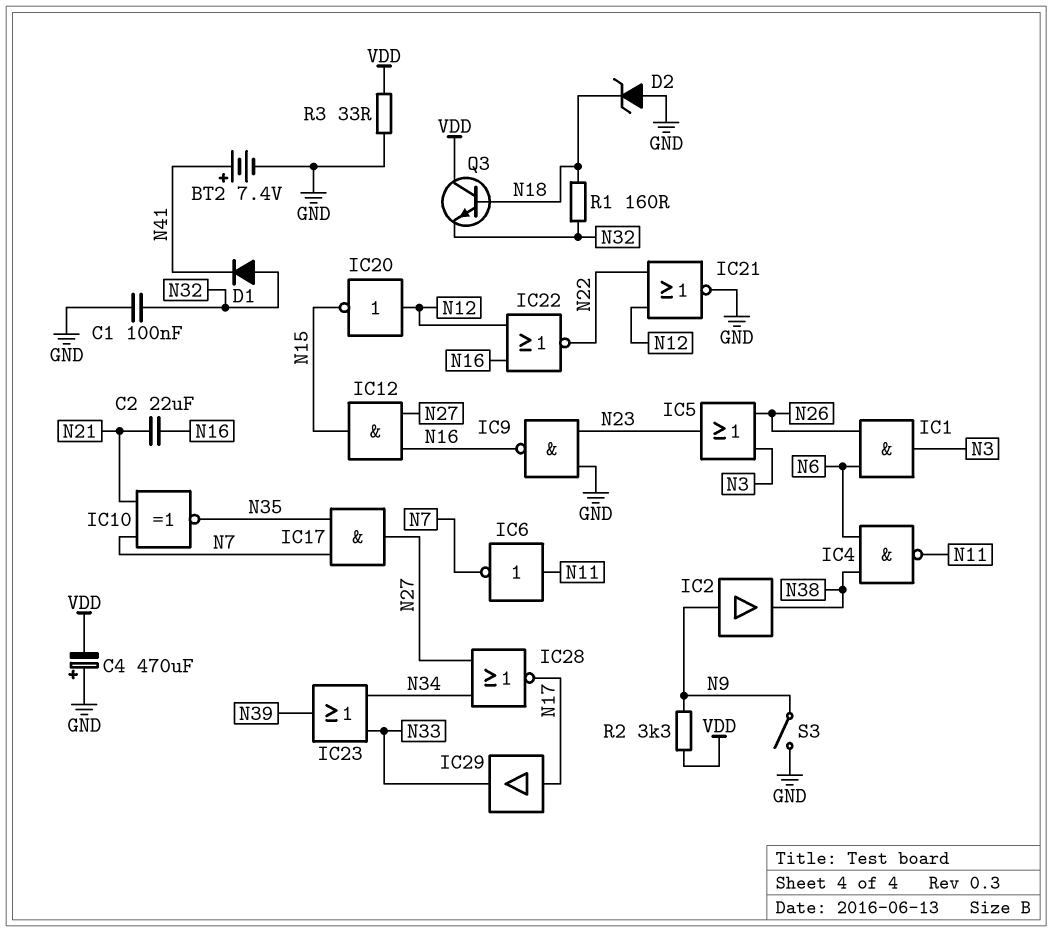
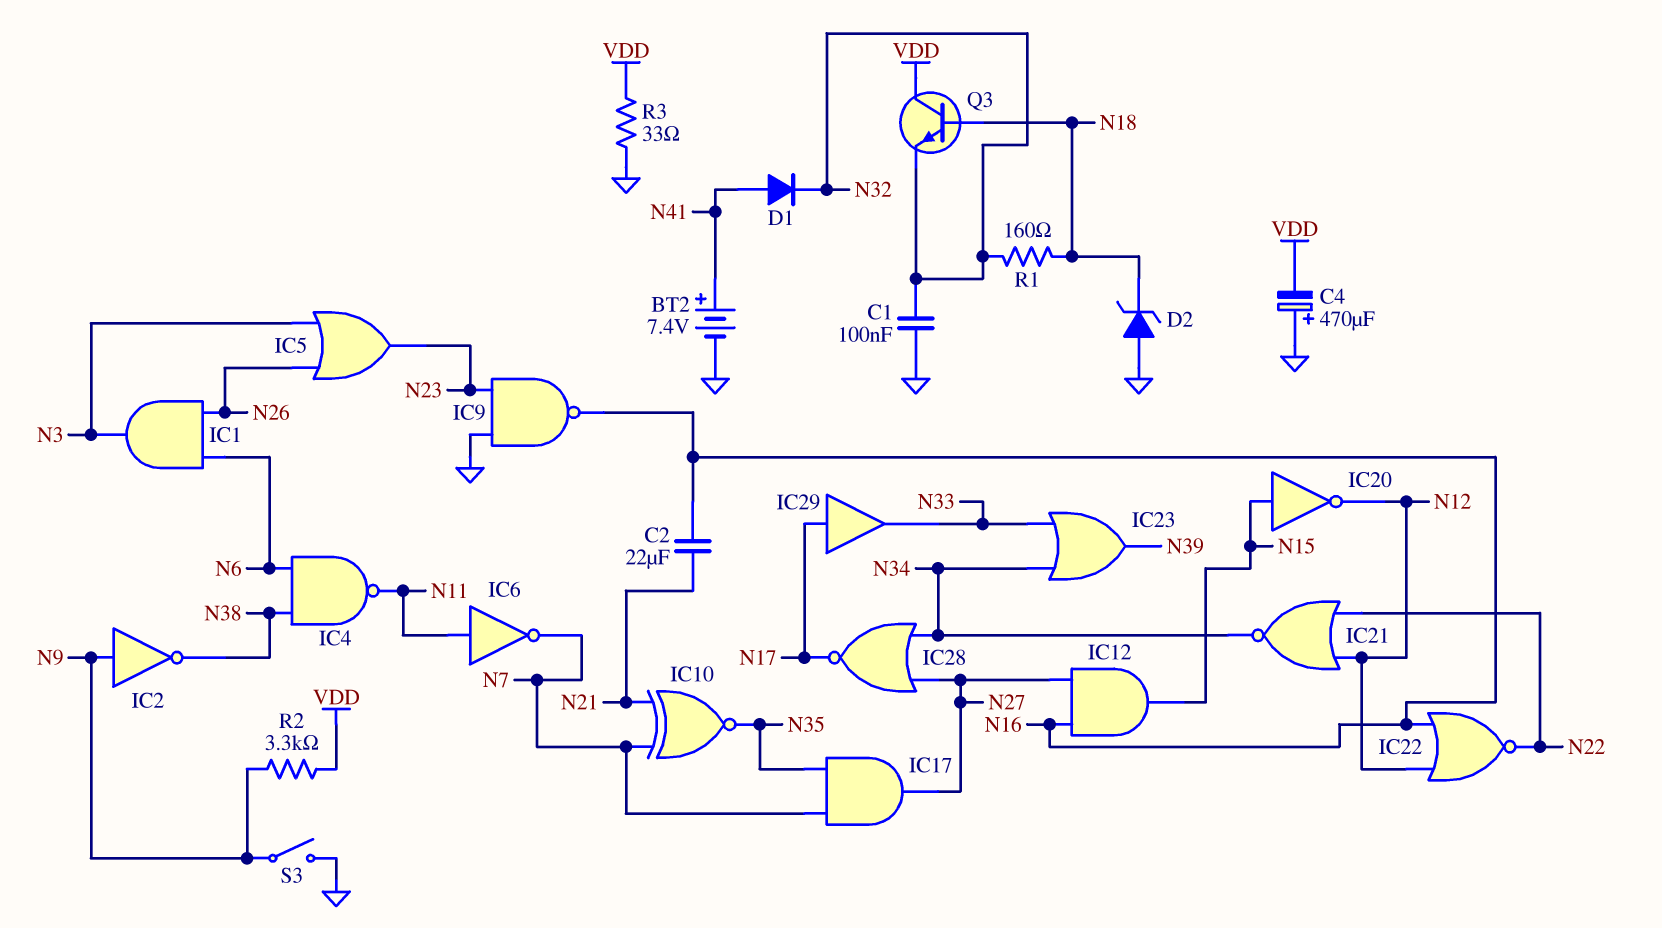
D1: diode (A N32, K N41) -> diode (A N41, K N32)
IC2: buffer (in N9, out N38) -> NOT (in N9, out N38)
IC20: NOT (in N12, out N15) -> NOT (in N15, out N12)
IC21: NOR (in N12, in N22, out GND) -> NOR (in N12, in N22, out N34)

